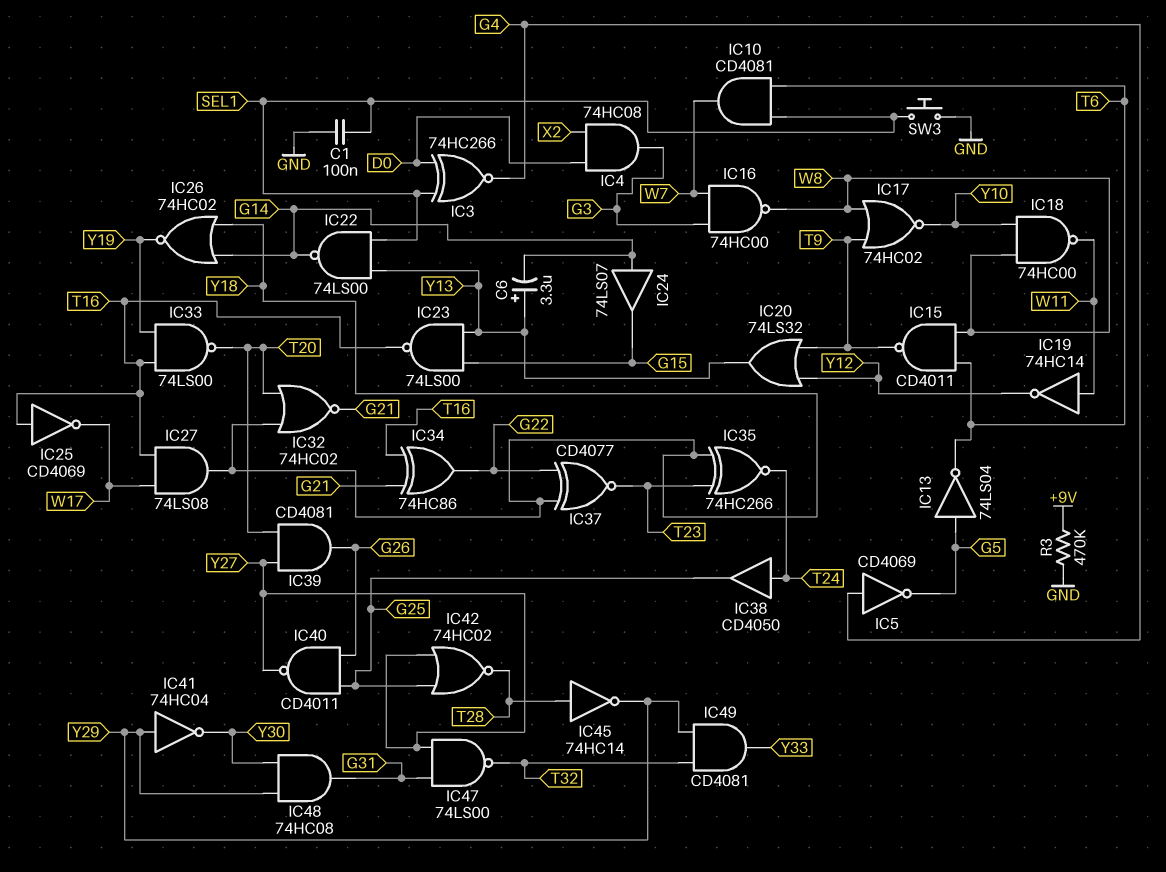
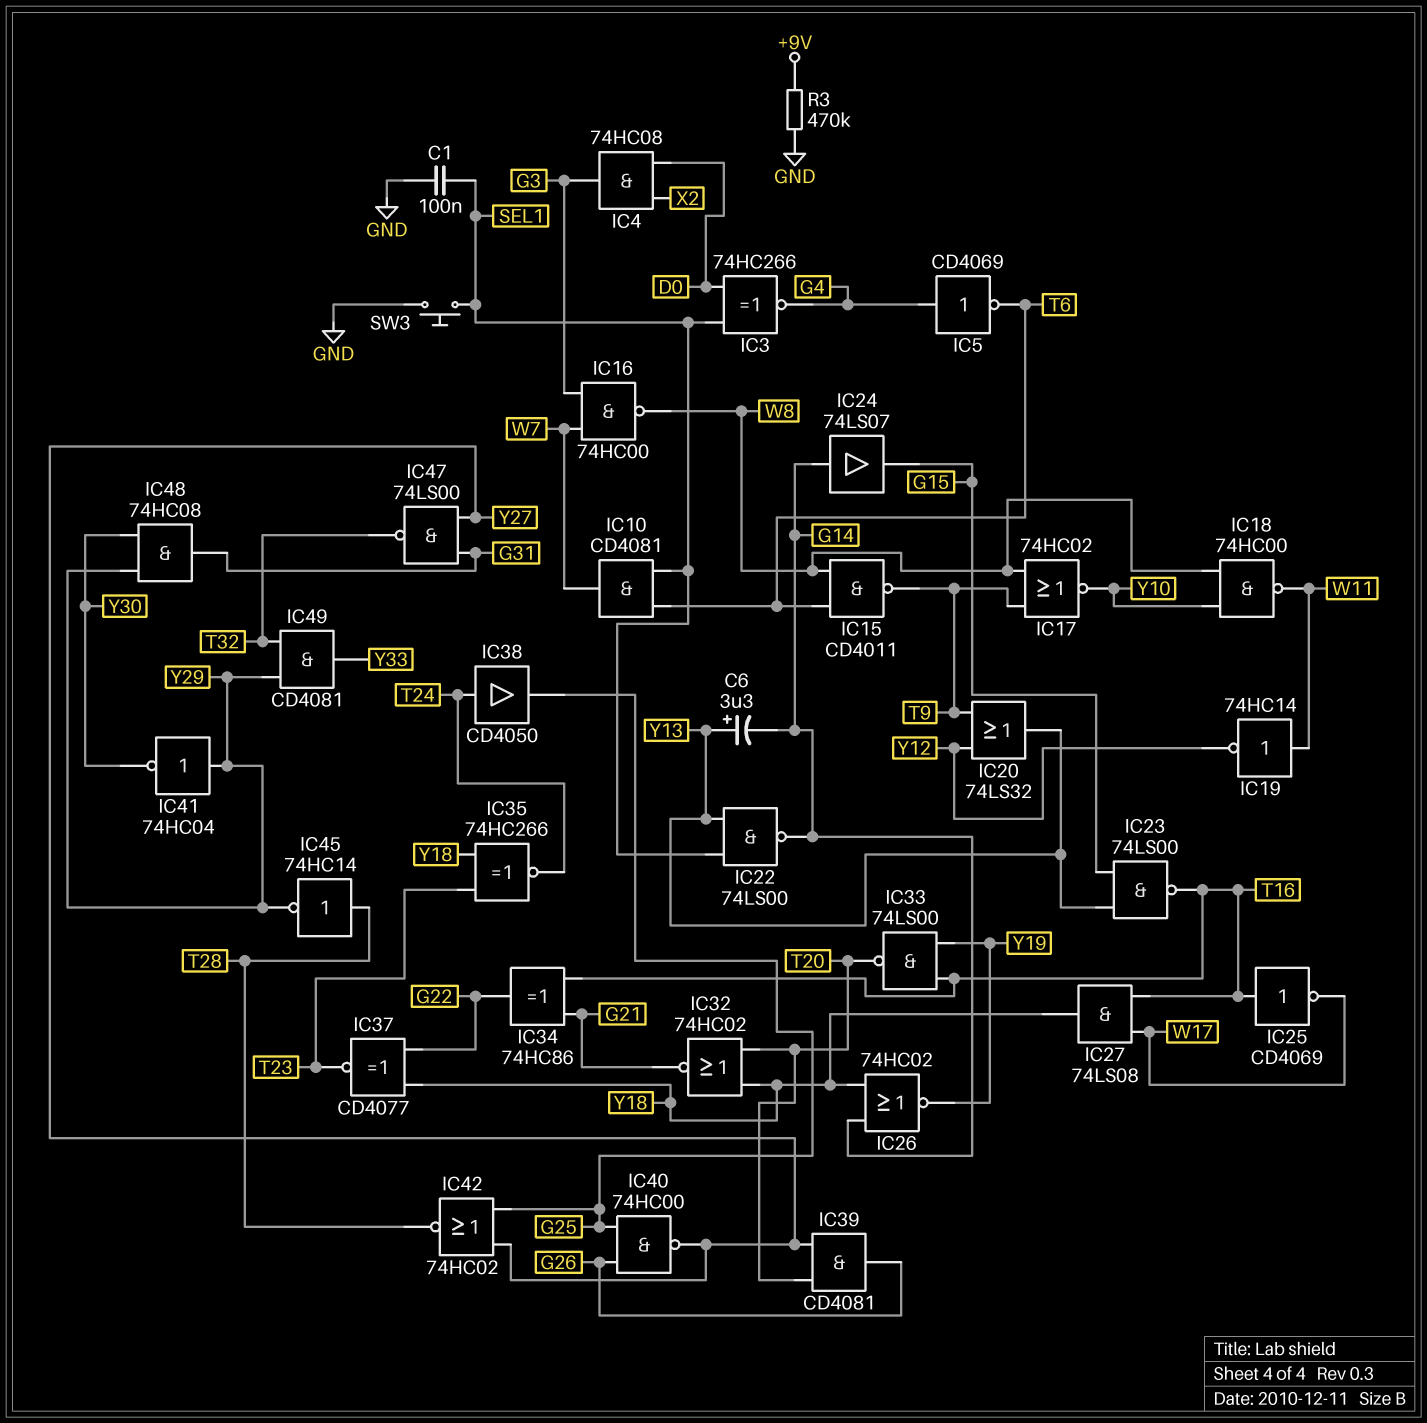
IC5: NOT CD4069 (in G4, out G5) -> NOT CD4069 (in G4, out T6)
IC13: NOT 74LS04 (in G5, out T6) -> none
IC40: NAND CD4011 (in G25, in G26, out Y27) -> NAND 74HC00 (in G25, in G26, out Y27)

